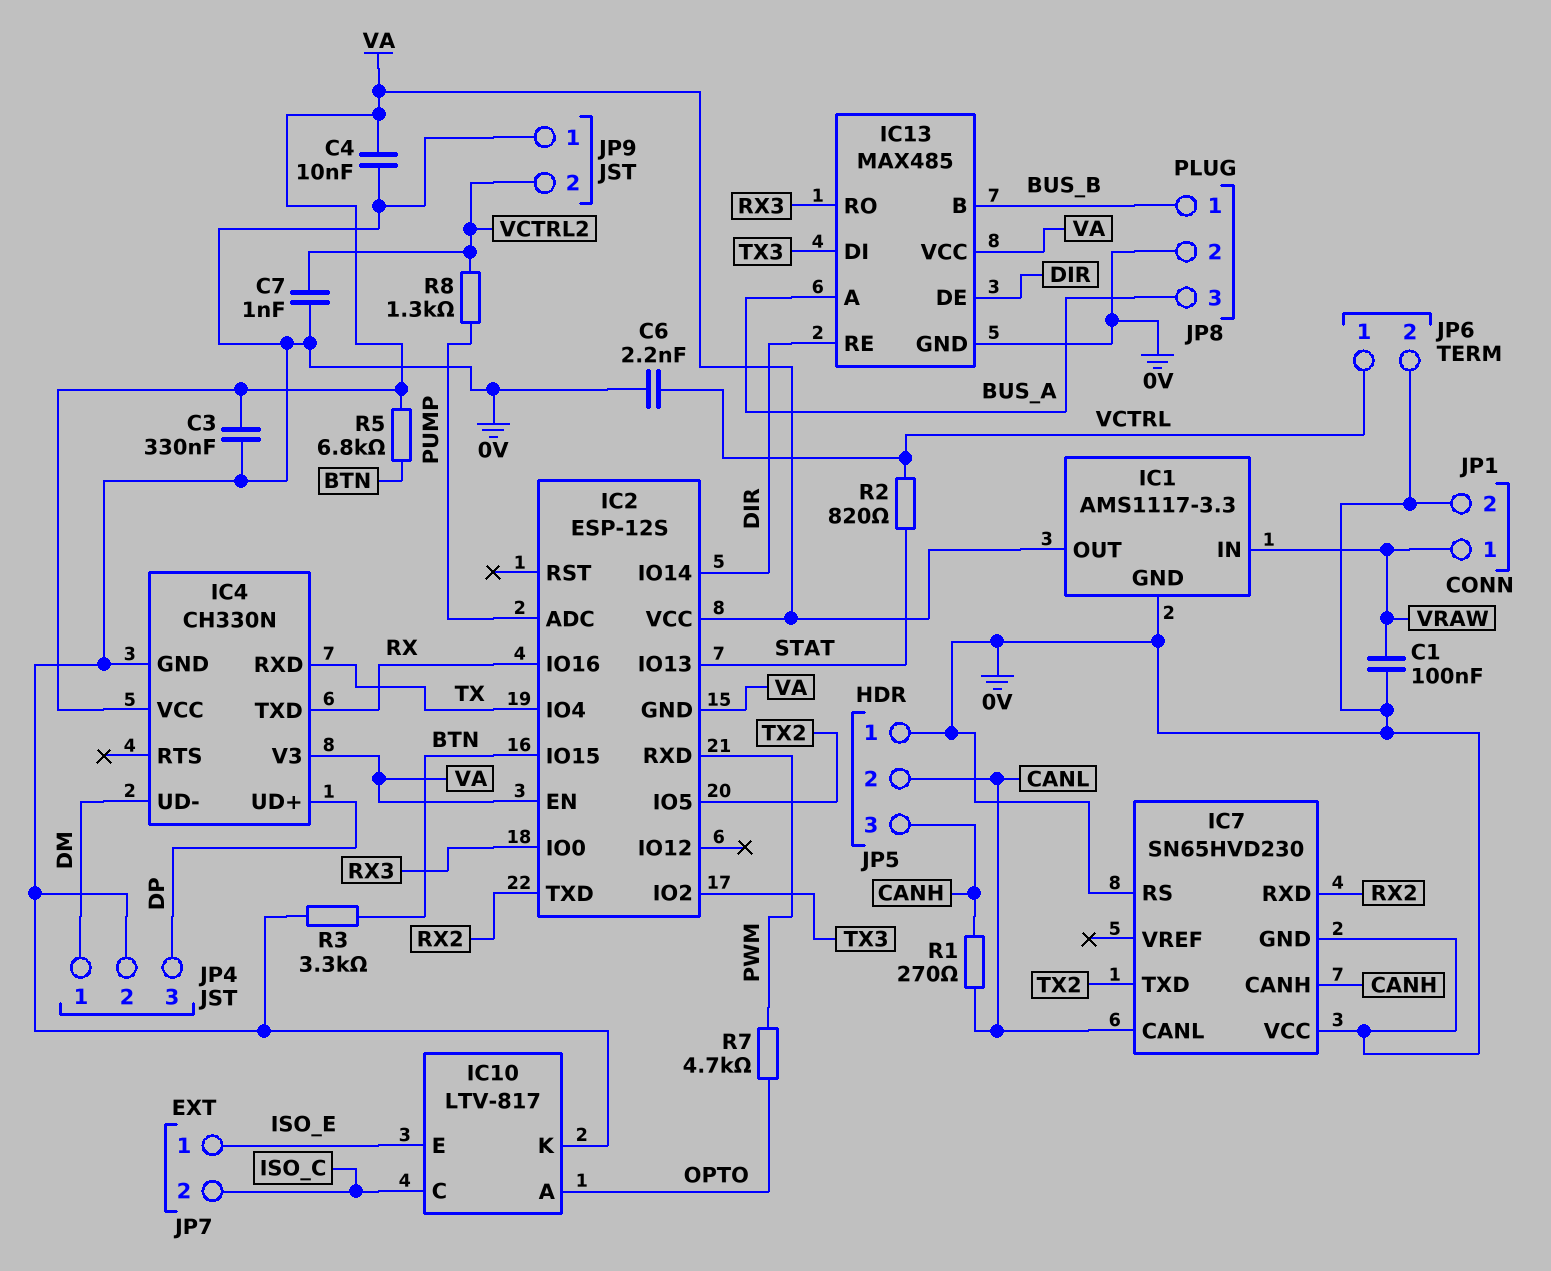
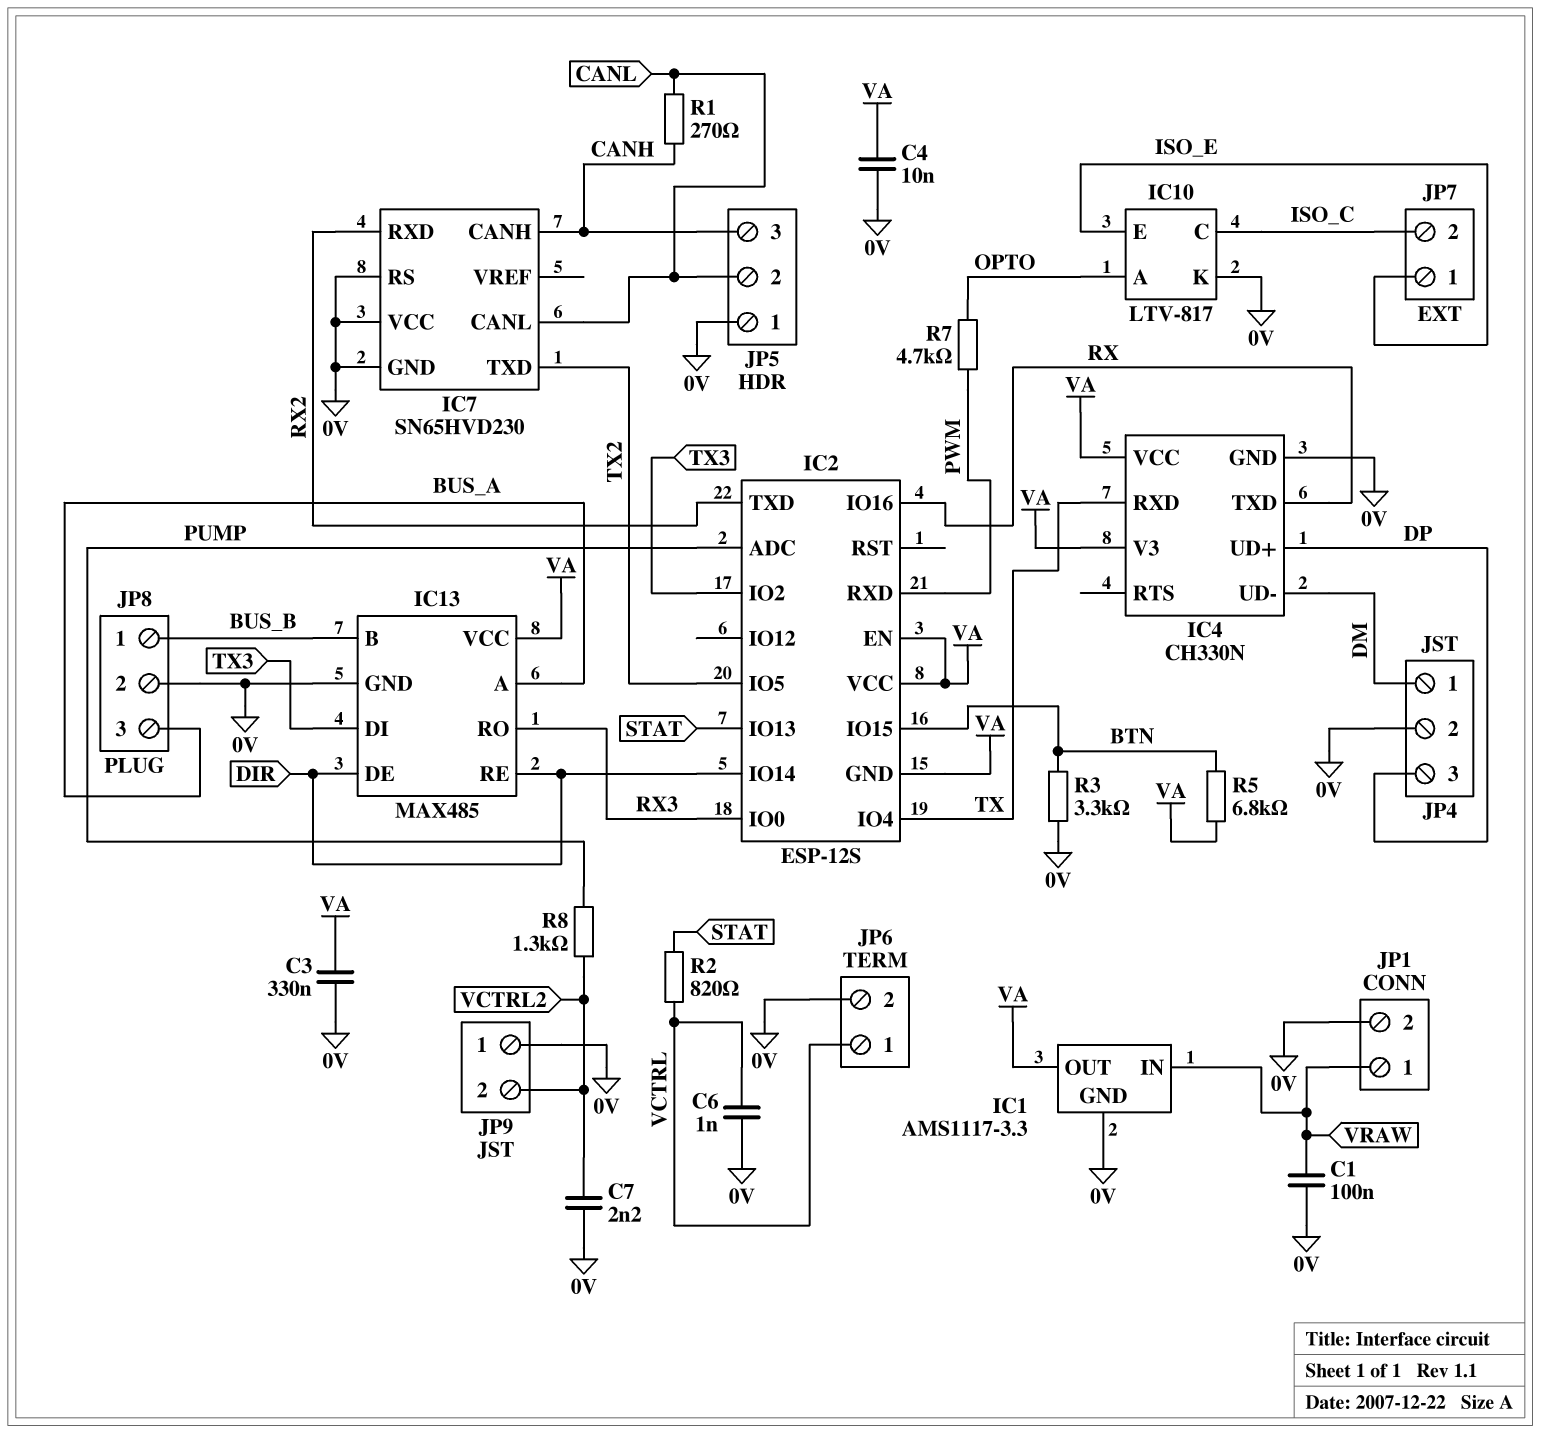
C6: 2.2nF (0V, VCTRL) -> 1nF (0V, VCTRL)
C7: 1nF (0V, VCTRL2) -> 2.2nF (0V, VCTRL2)

